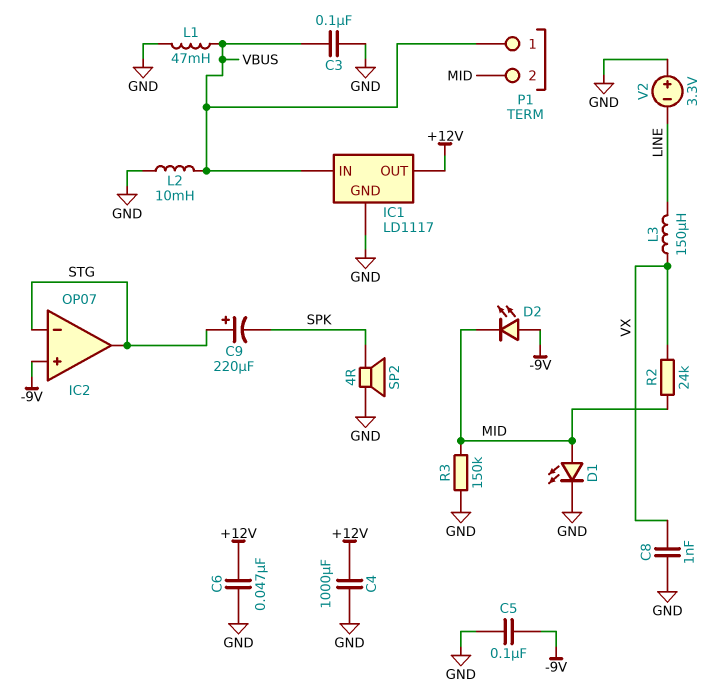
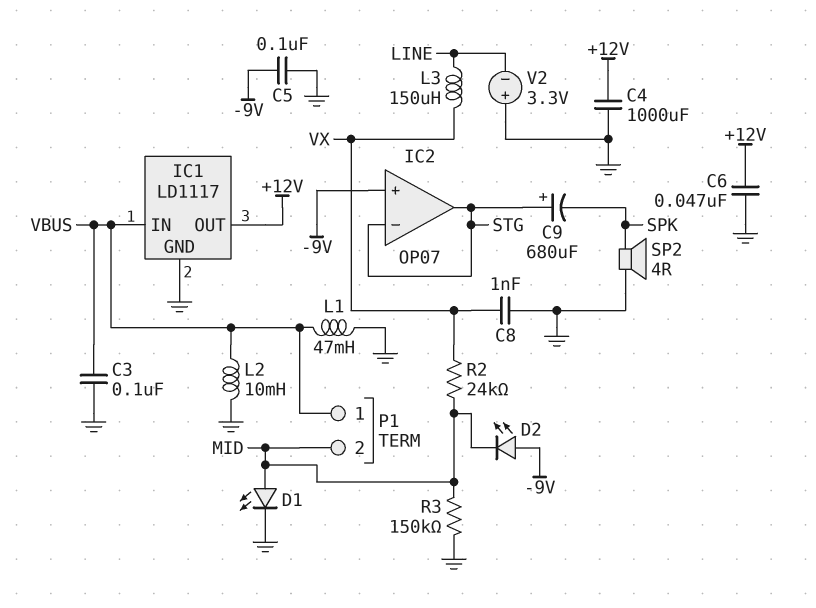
C9: 220uF (plus STG, minus SPK) -> 680uF (plus STG, minus SPK)

